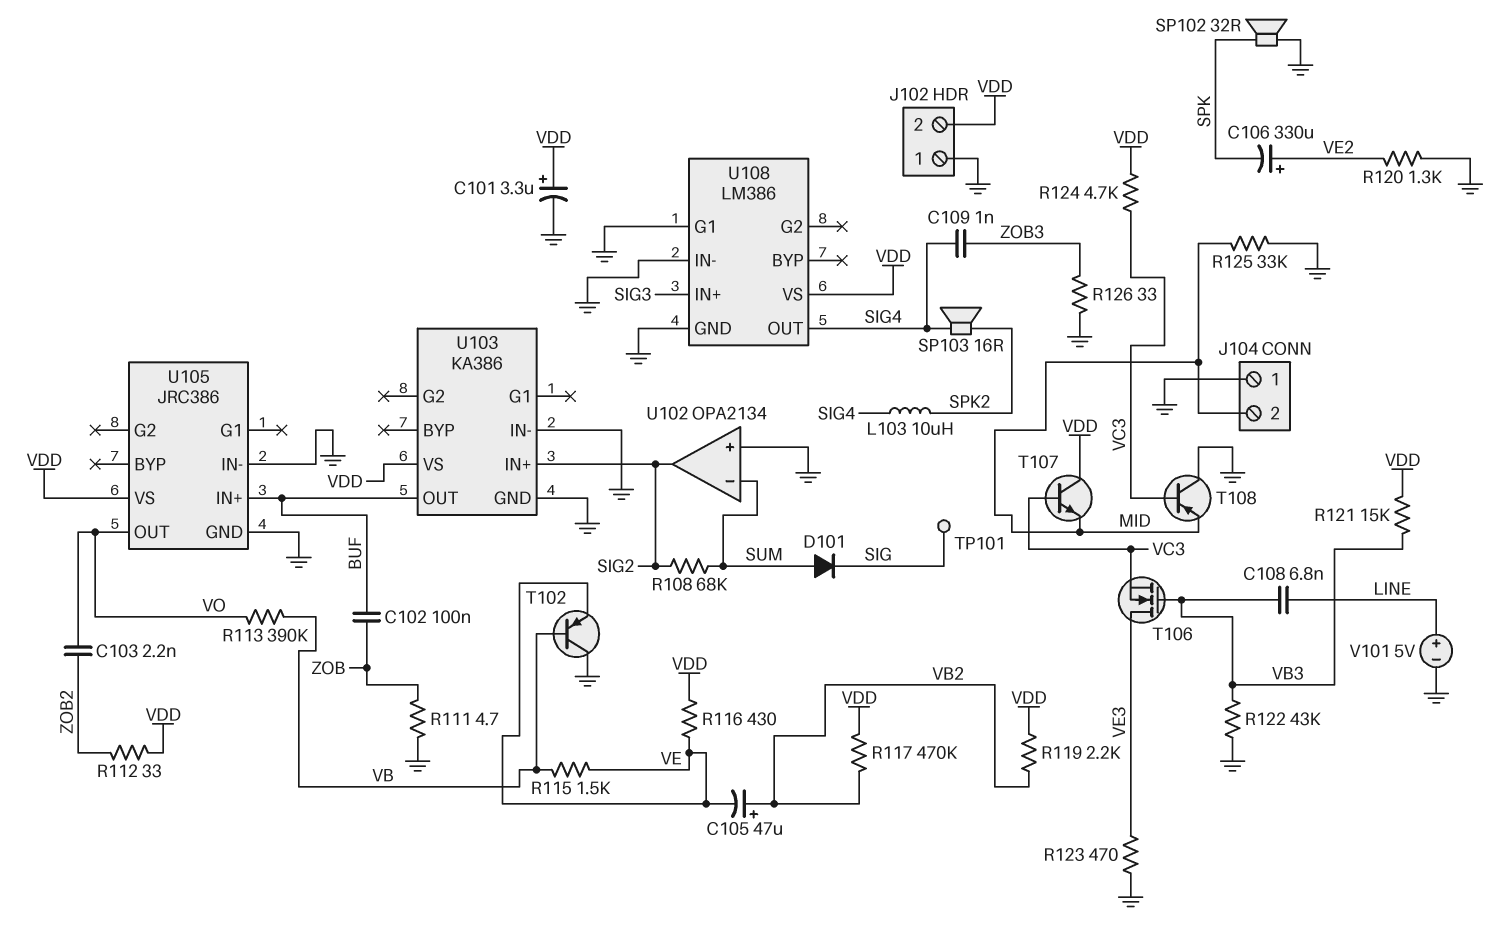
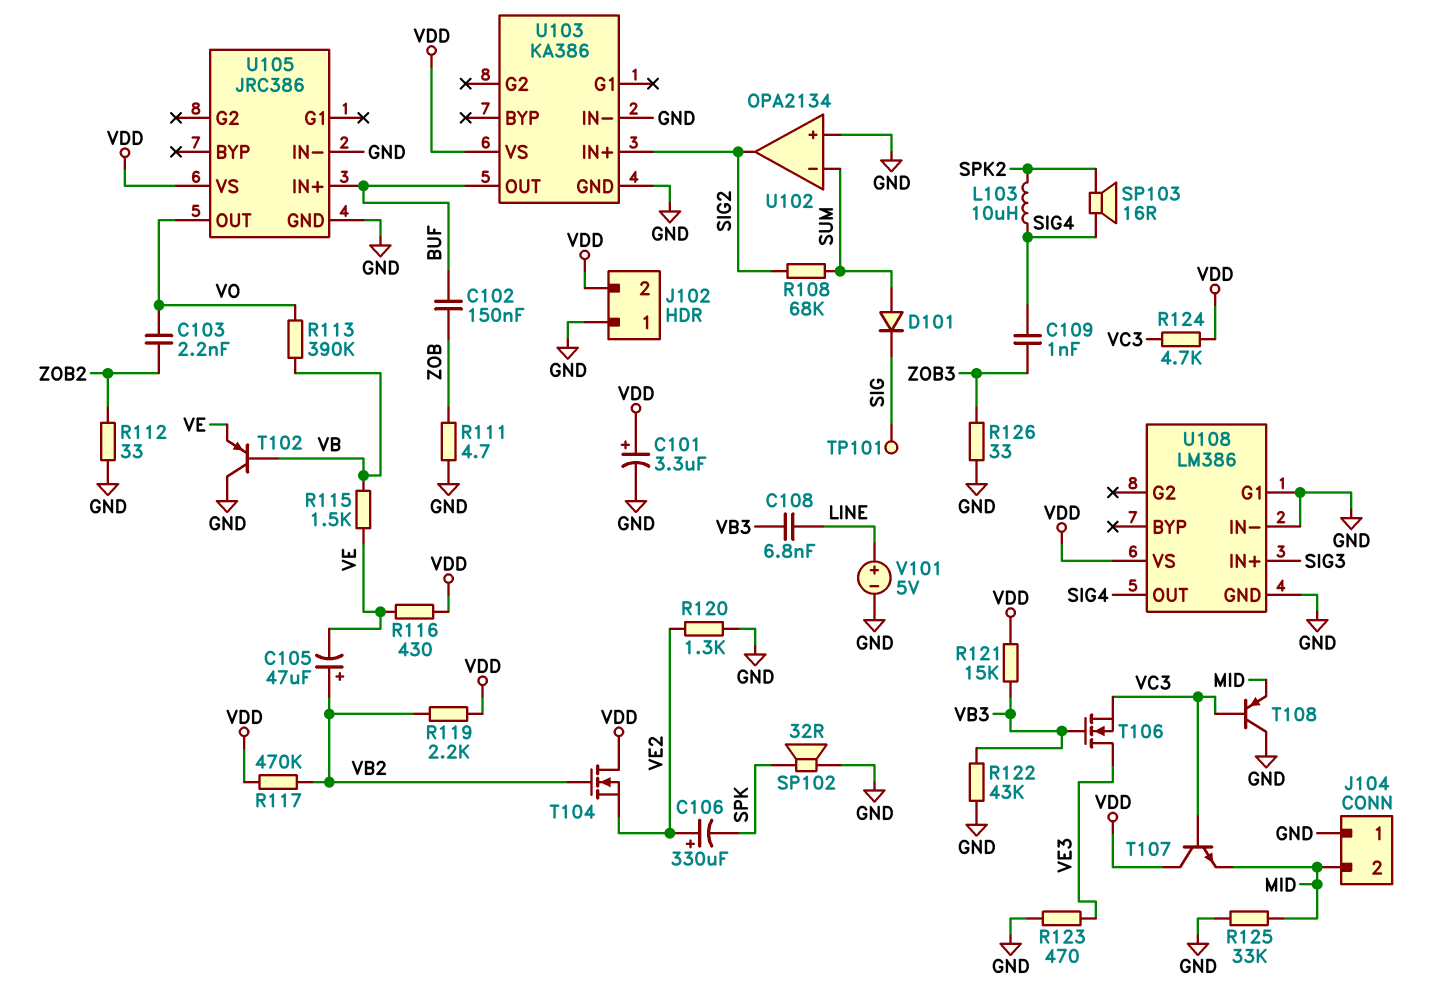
C102: 100nF (BUF, ZOB) -> 150nF (BUF, ZOB)
R112: 33 (VDD, ZOB2) -> 33 (GND, ZOB2)
T104: none -> NMOS (G VB2, D VDD, S VE2)

